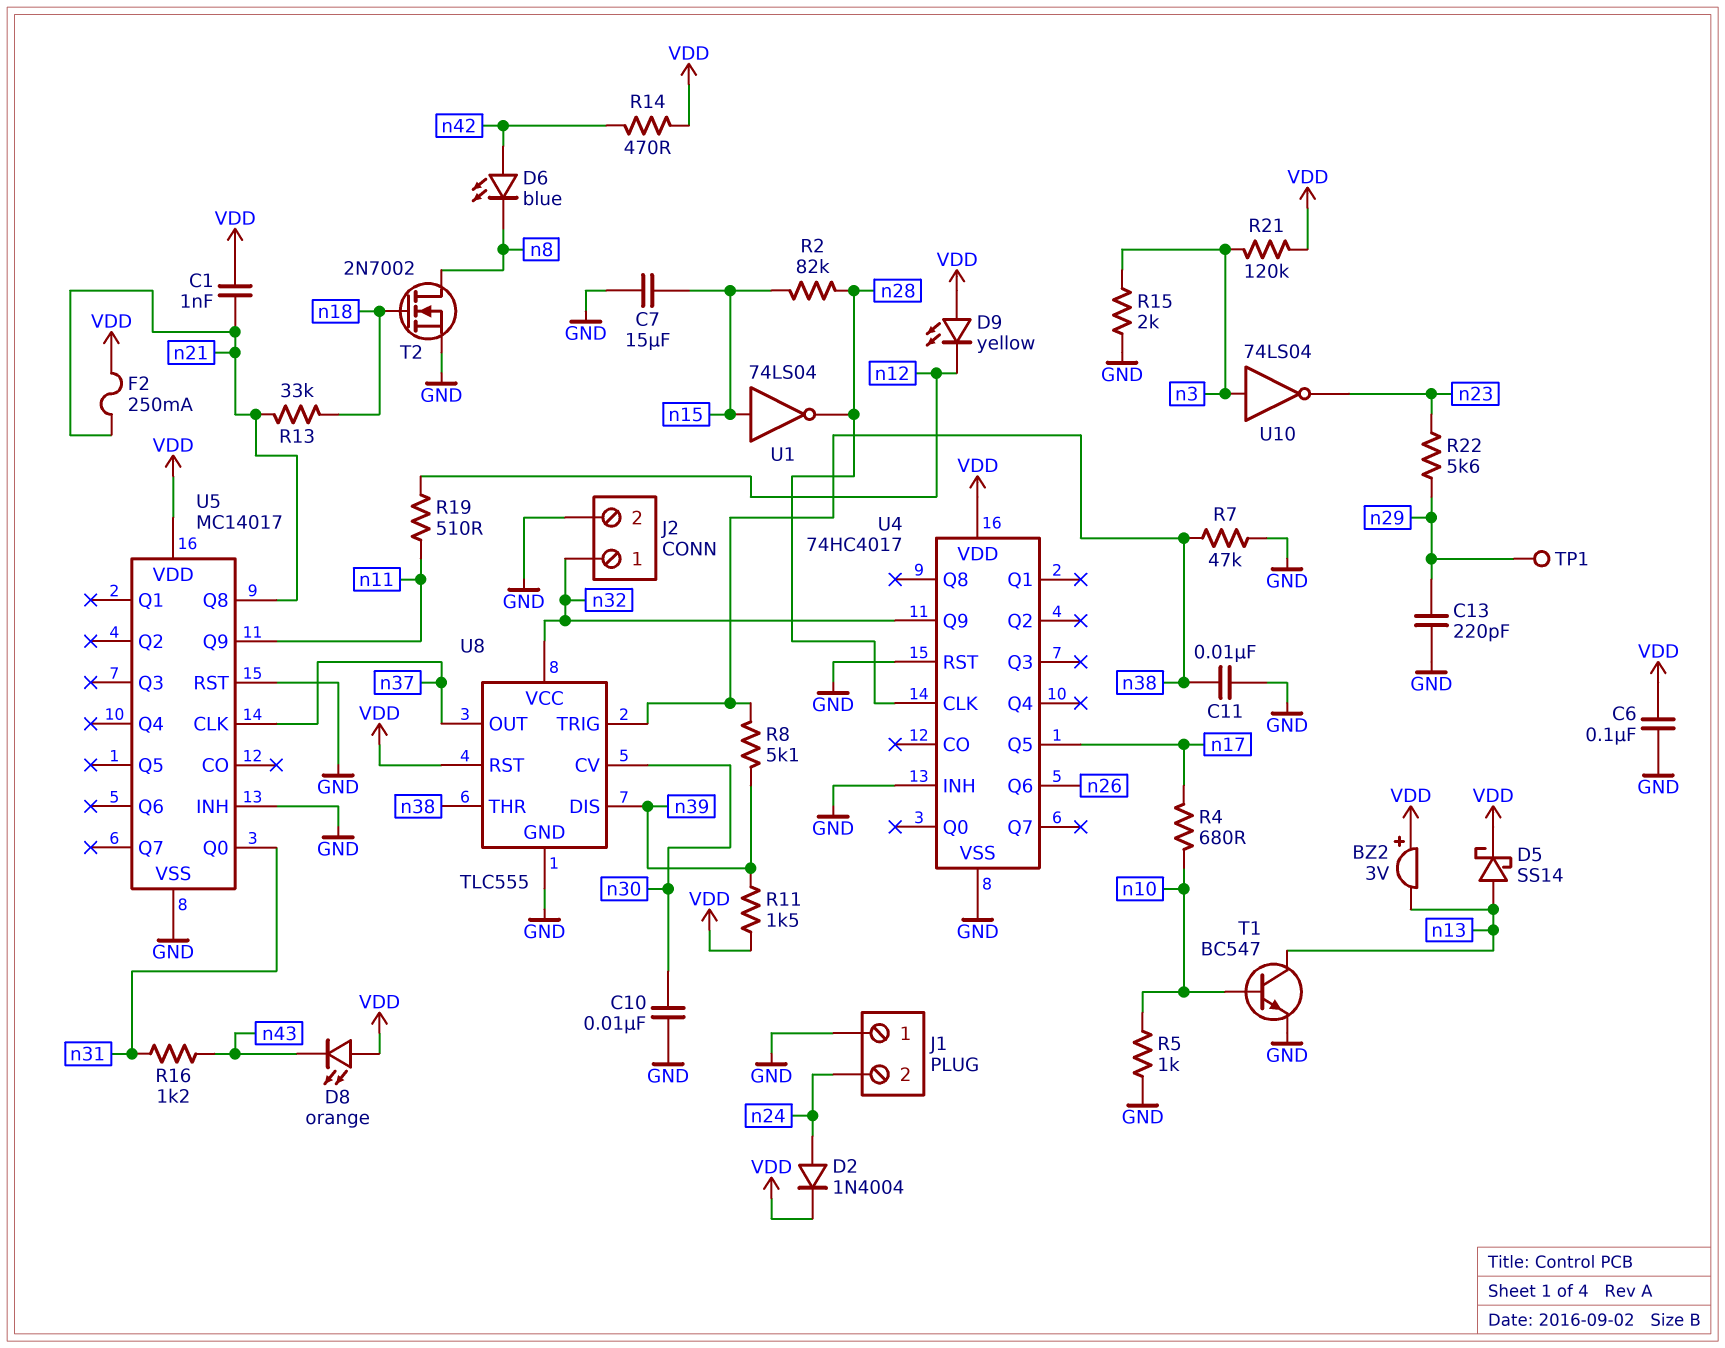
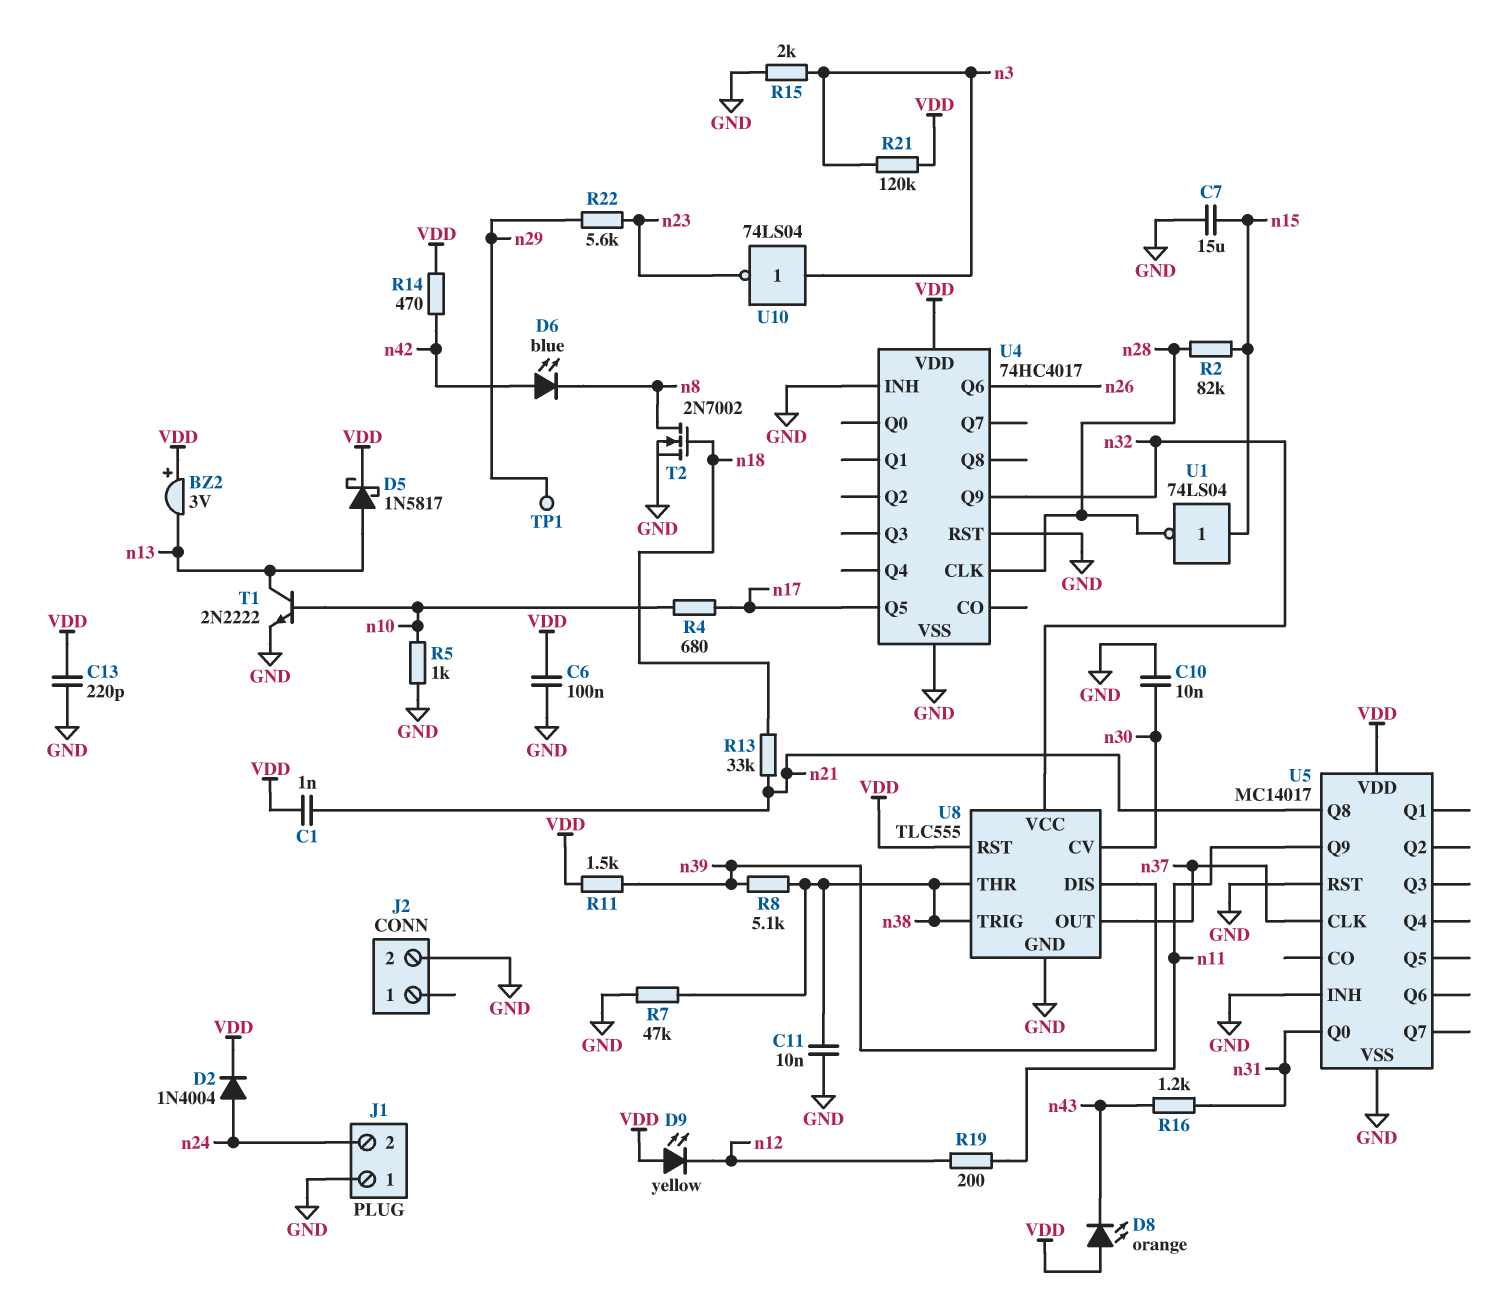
C13: 220pF (GND, n29) -> 220pF (GND, VDD)
D5: schottky SS14 (A n13, K VDD) -> schottky 1N5817 (A n13, K VDD)
F2: 250mA (VDD, n21) -> none
J2 pin 1: n32 -> none
R19: 510 (n11, n12) -> 200 (n11, n12)
T1: NPN BC547 (B n10, C n13, E GND) -> NPN 2N2222 (B n10, C n13, E GND)

